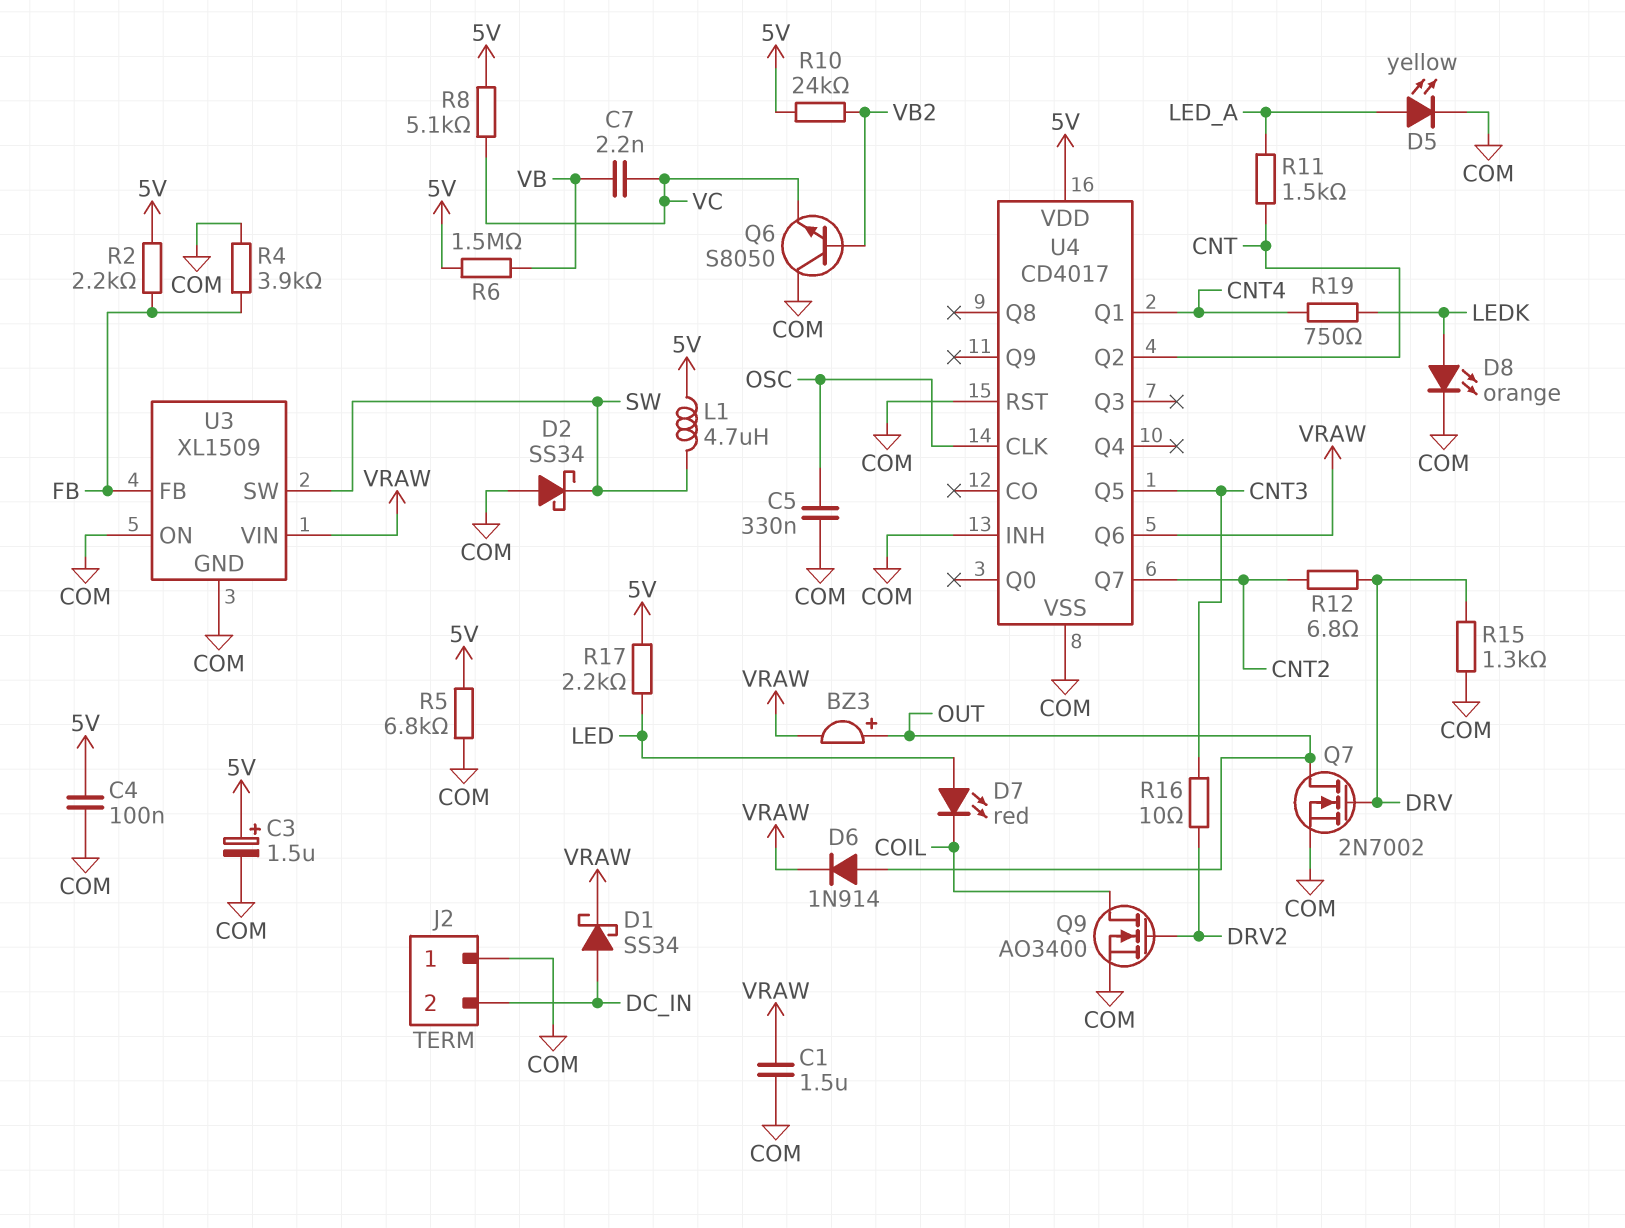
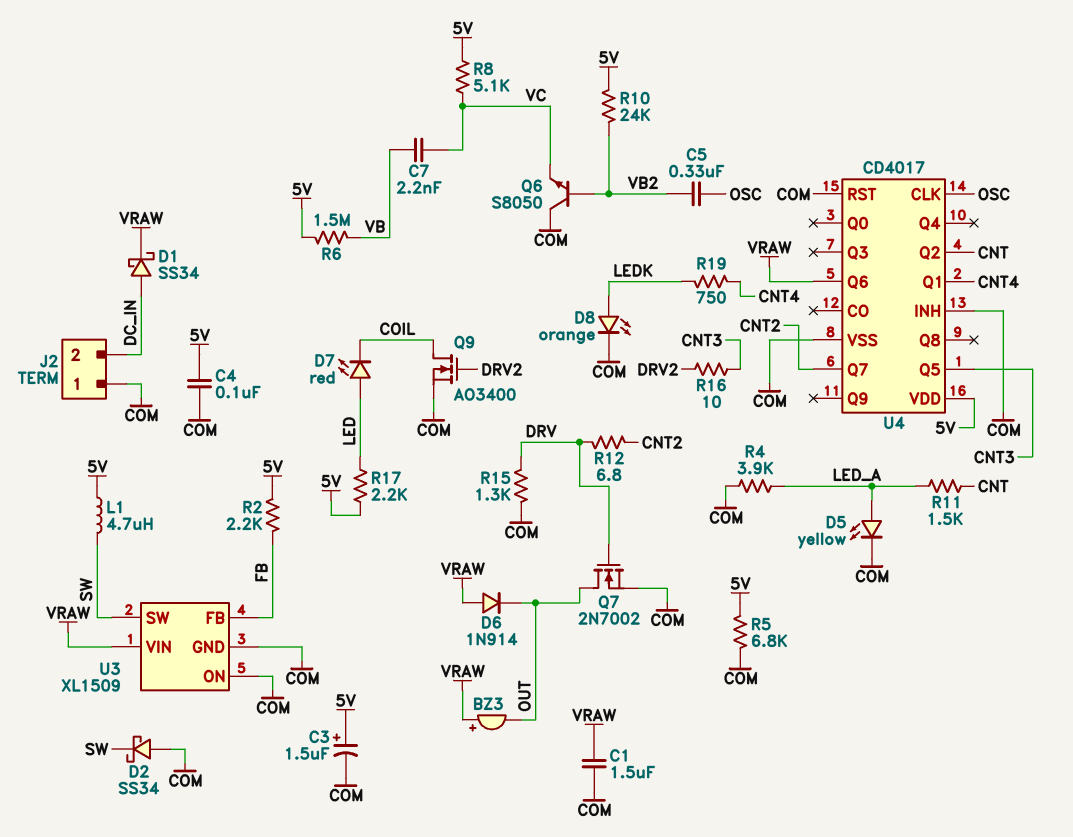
BZ3: buzzer (plus OUT, minus VRAW) -> buzzer (plus VRAW, minus OUT)
C5: 330nF (COM, OSC) -> 330nF (OSC, VB2)
D6: diode 1N914 (A OUT, K VRAW) -> diode 1N914 (A VRAW, K OUT)
R4: 3.9k (COM, FB) -> 3.9k (COM, LED_A)

